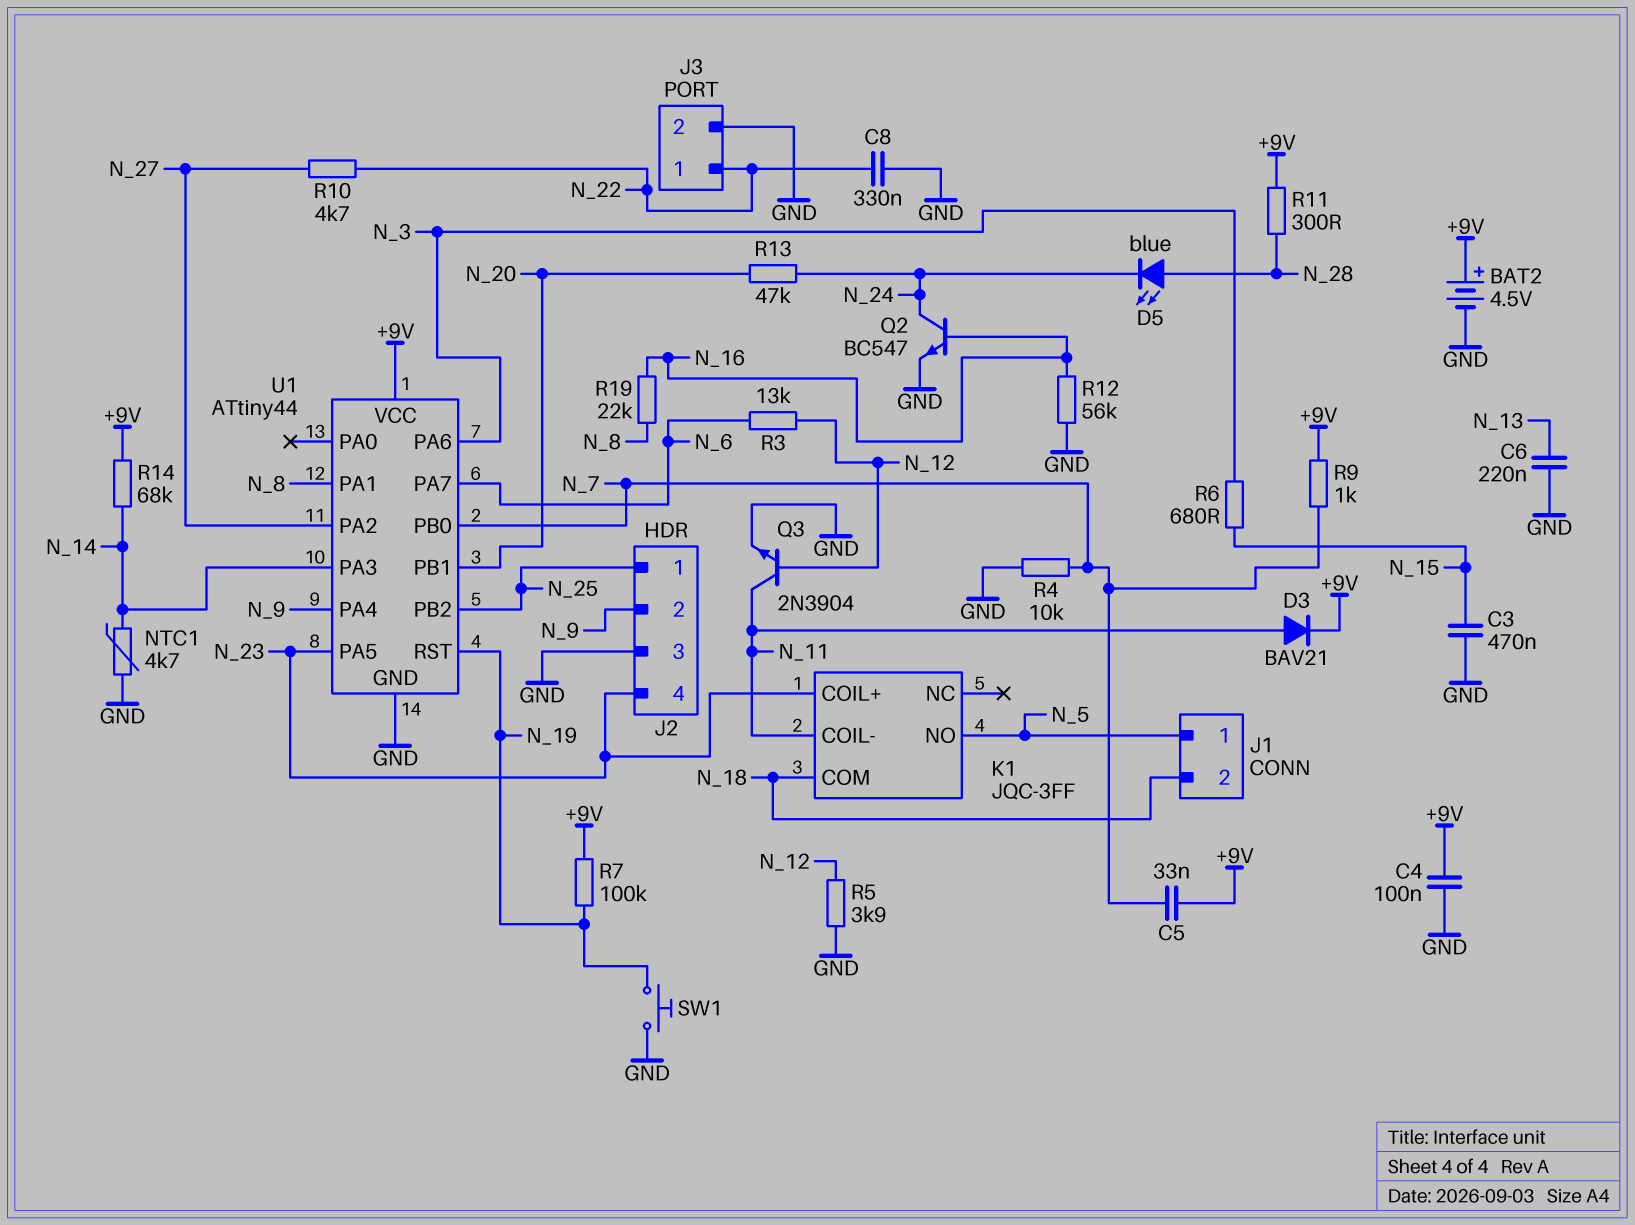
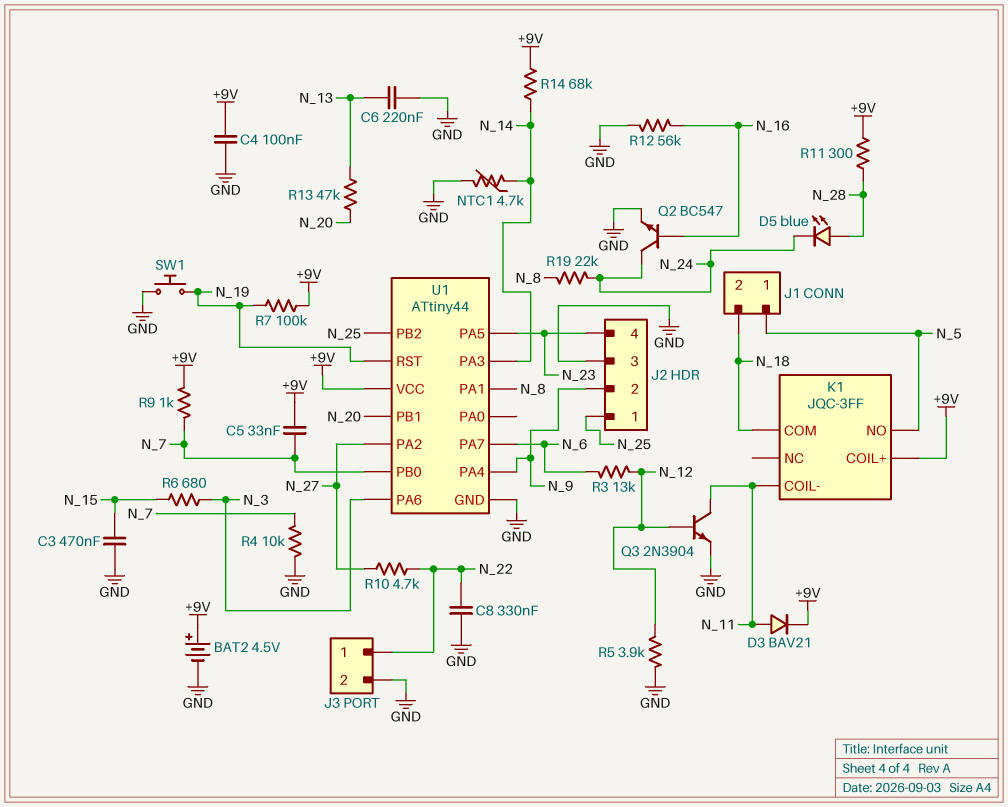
K1 pin COIL+: N_23 -> +9V
R13: 47k (N_20, N_24) -> 47k (N_13, N_20)
R19: 22k (N_8, N_16) -> 22k (N_8, N_24)

